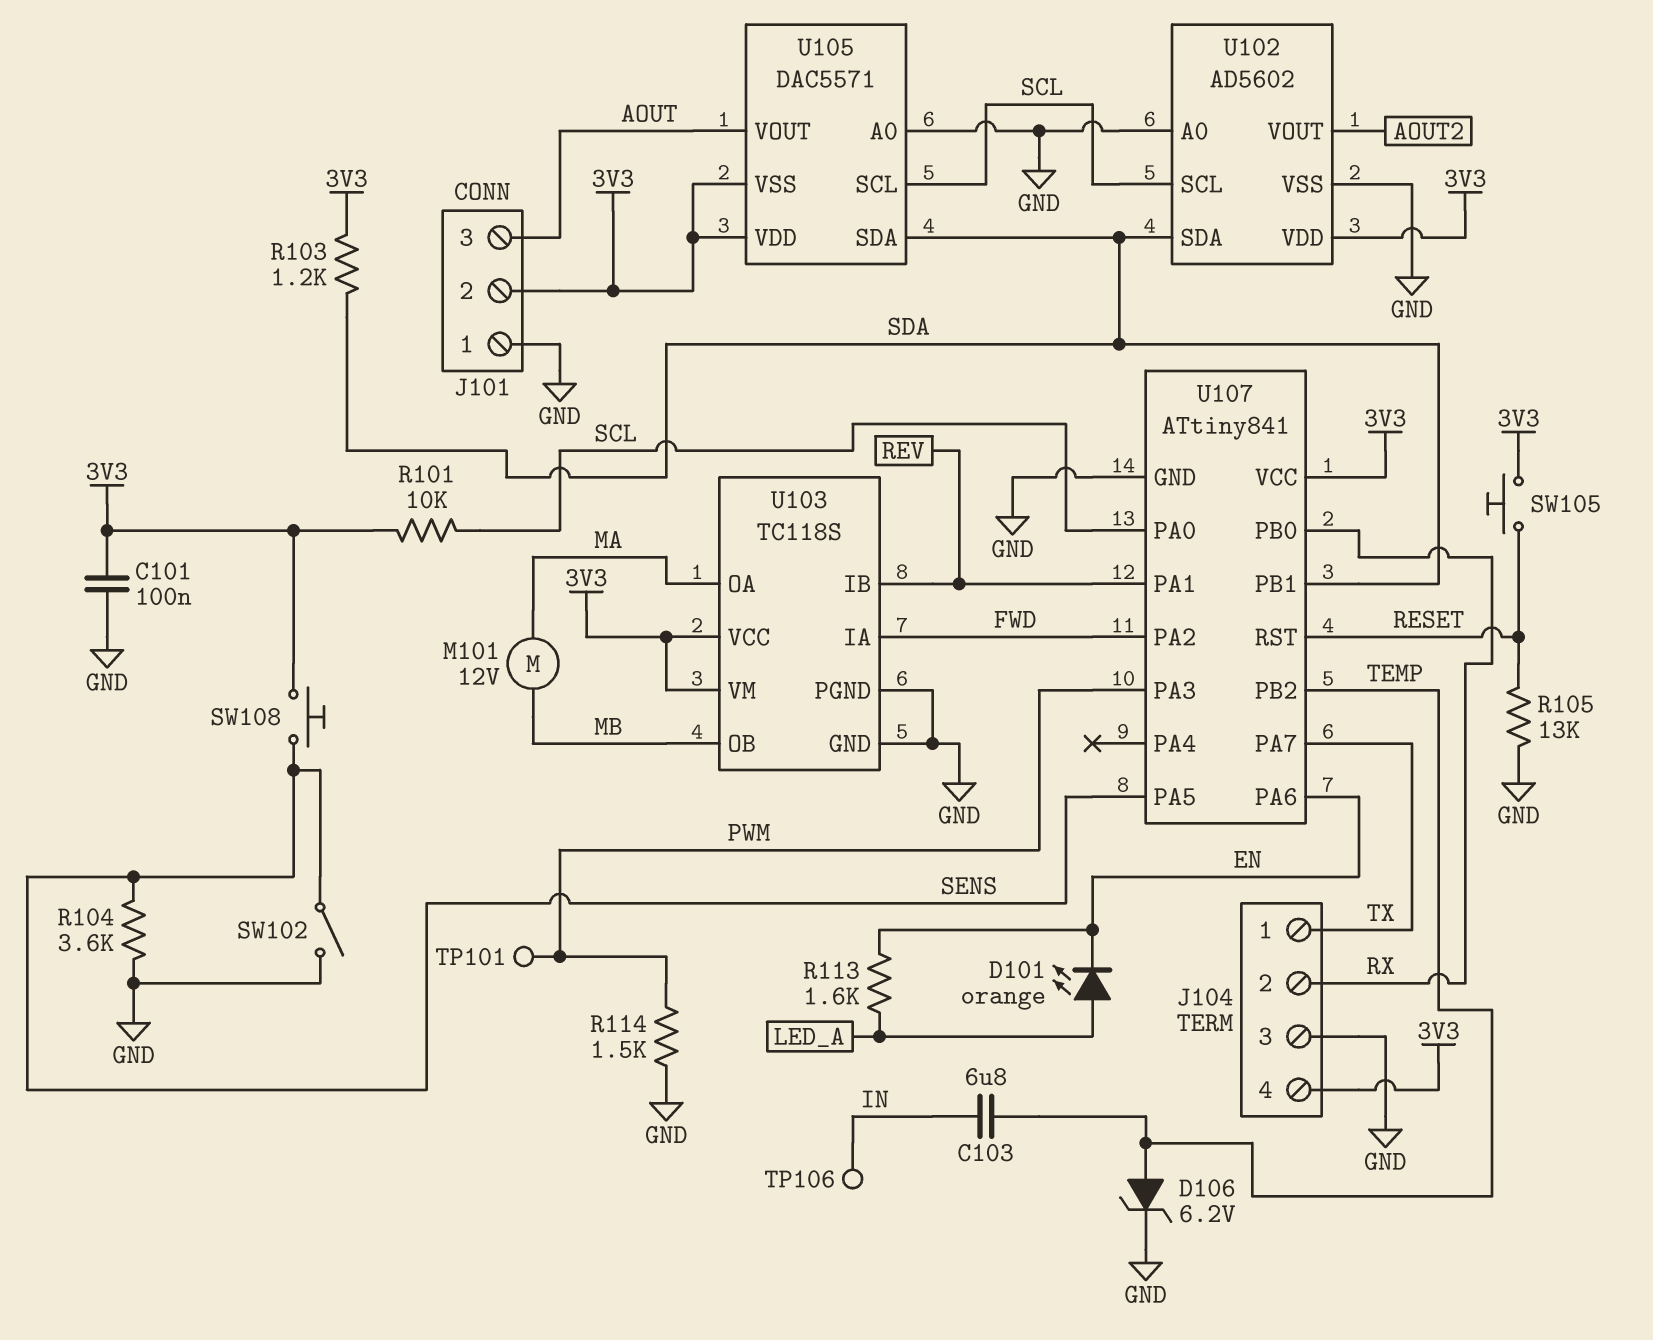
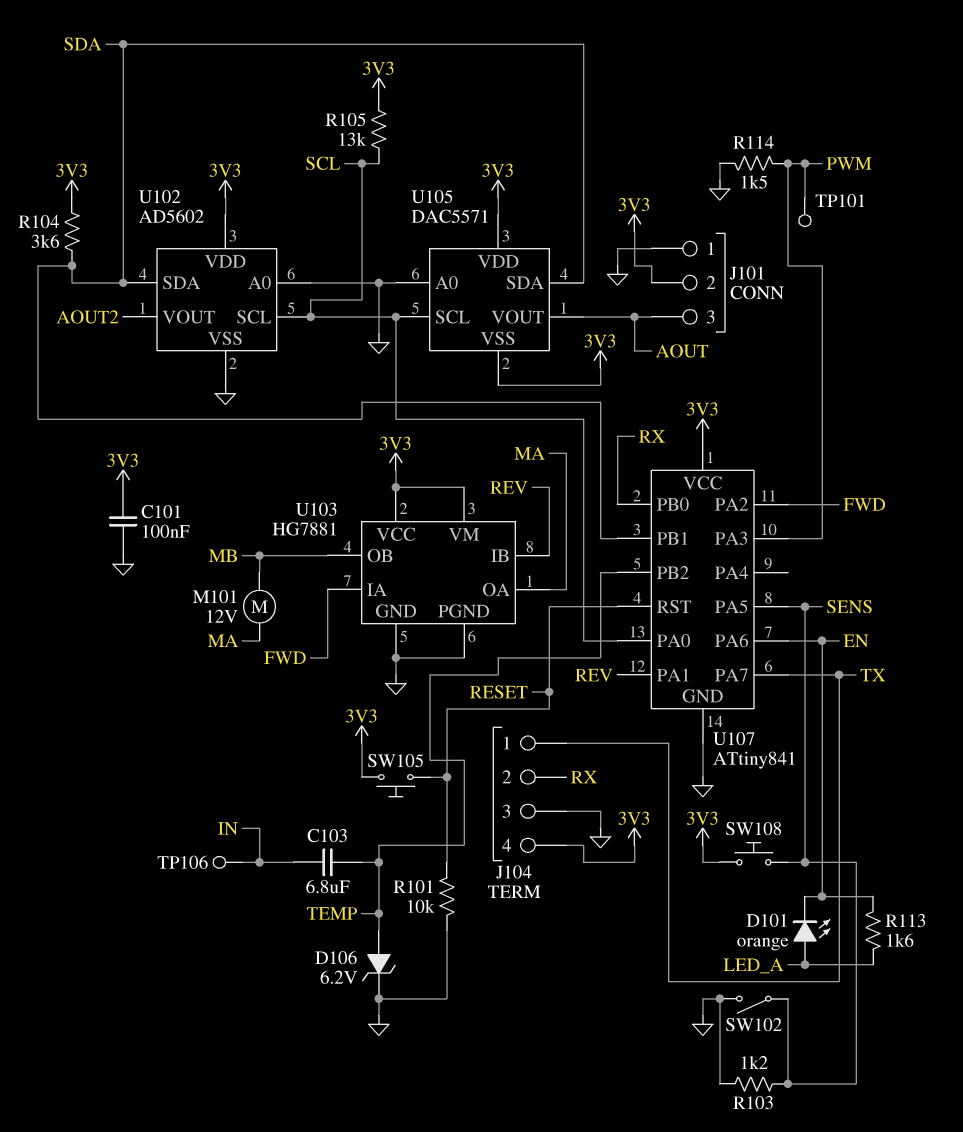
R101: 10k (3V3, SCL) -> 10k (GND, RESET)
R103: 1.2k (3V3, SDA) -> 1.2k (GND, SENS)
R104: 3.6k (GND, SENS) -> 3.6k (3V3, SDA)
R105: 13k (GND, RESET) -> 13k (3V3, SCL)
U103: TC118S -> HG7881

